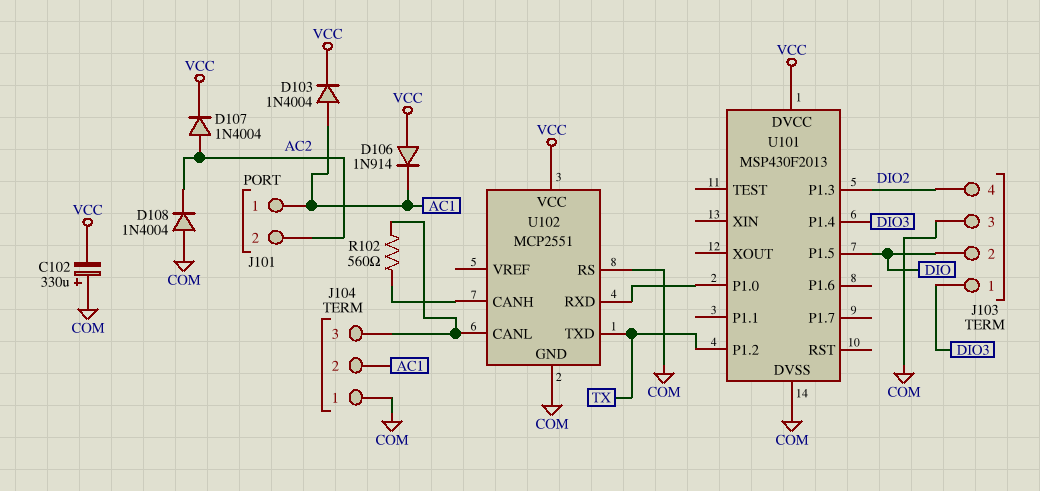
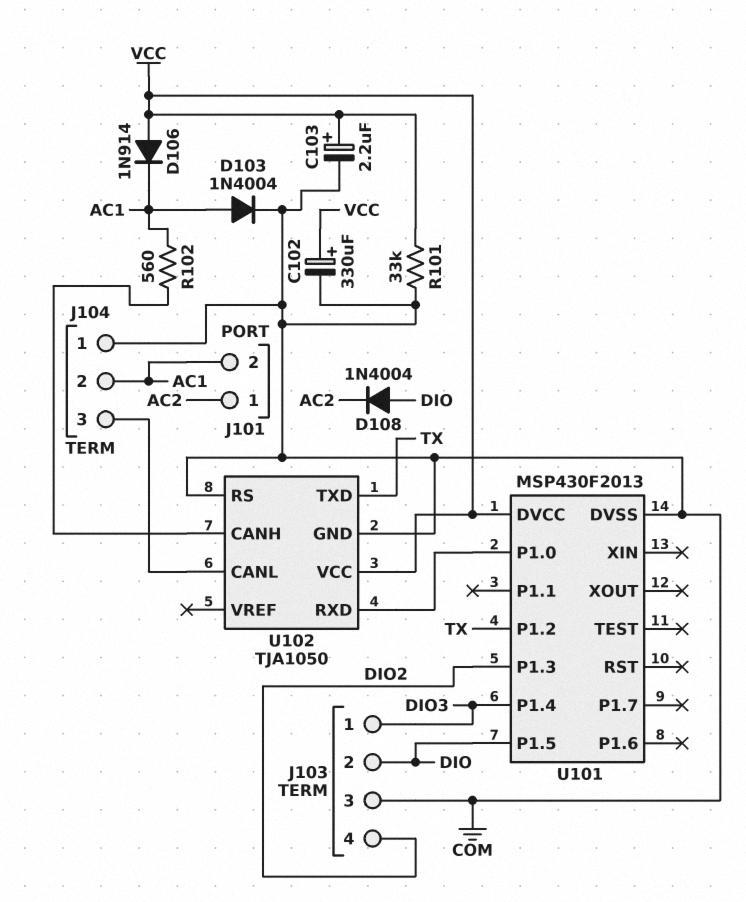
C102: 330uF (plus COM, minus VCC) -> 330uF (plus VCC, minus COM)
C103: none -> 2.2uF (plus VCC, minus COM)
D103: diode 1N4004 (A AC1, K VCC) -> diode 1N4004 (A AC1, K COM)
D107: diode 1N4004 (A AC2, K VCC) -> none
D108: diode 1N4004 (A COM, K AC2) -> diode 1N4004 (A DIO, K AC2)
J101 pin 1: AC1 -> AC2
J101 pin 2: AC2 -> AC1
R101: none -> 33k (COM, VCC)
R102: 560 (J104/3, U102/CANH) -> 560 (AC1, U102/CANH)
U102: MCP2551 -> TJA1050

